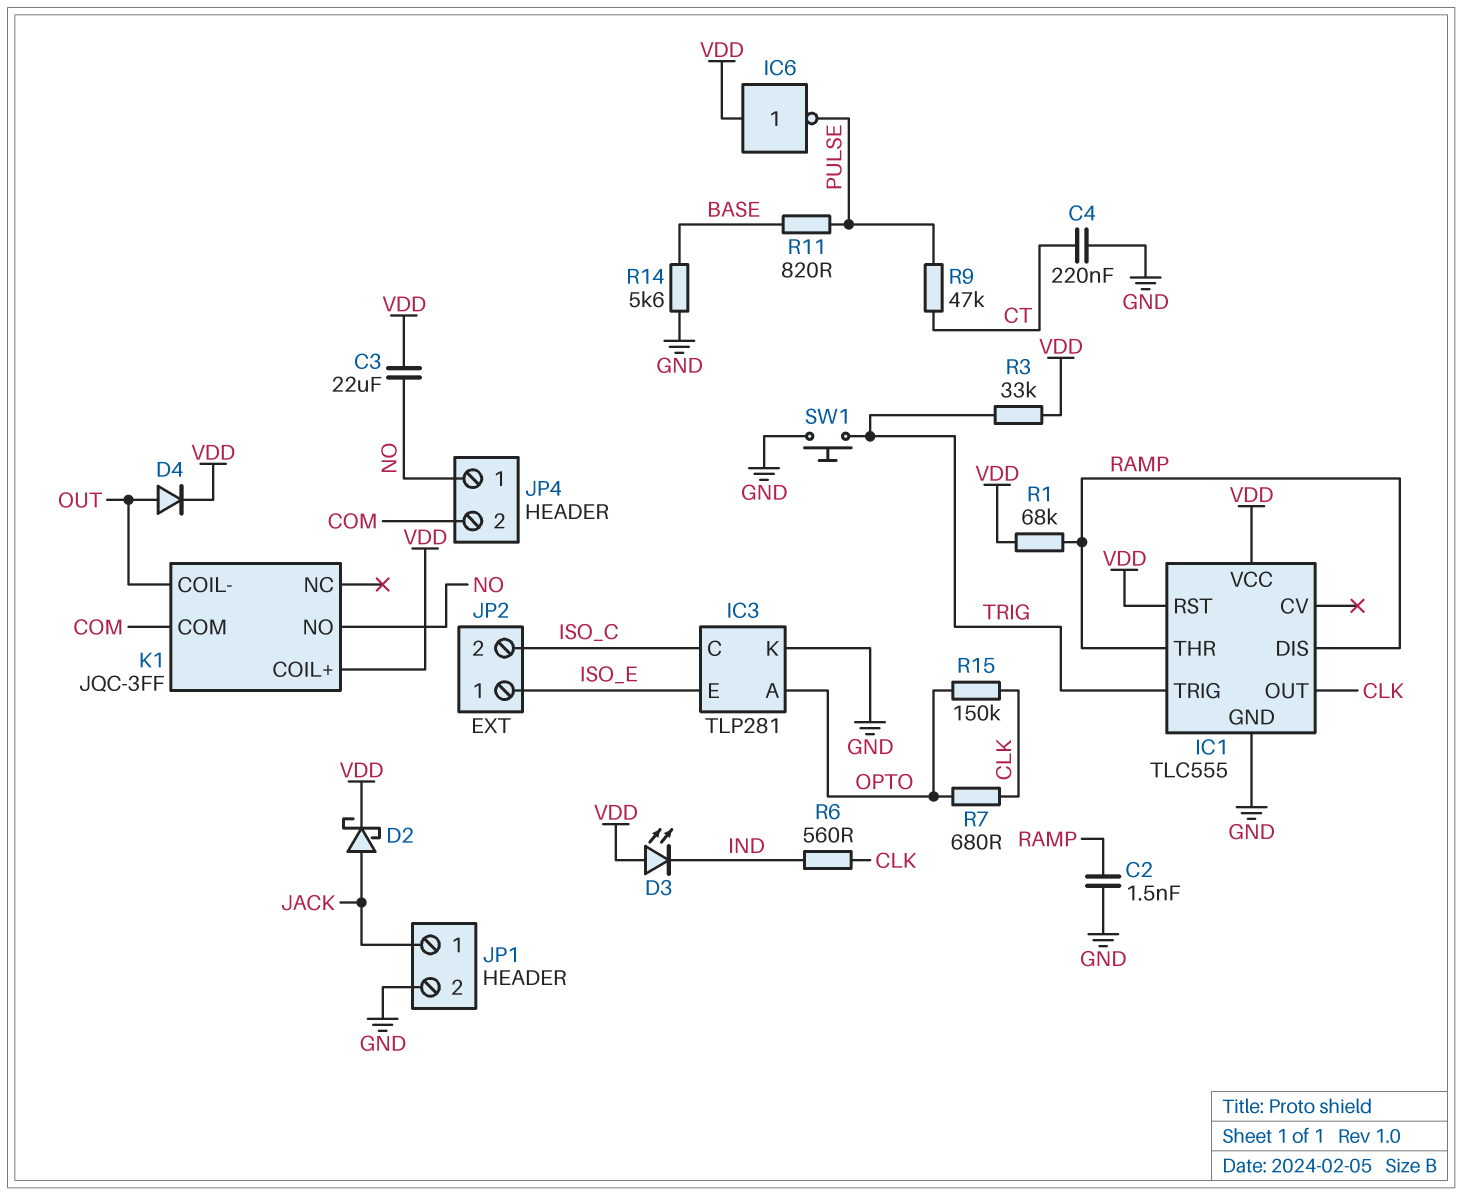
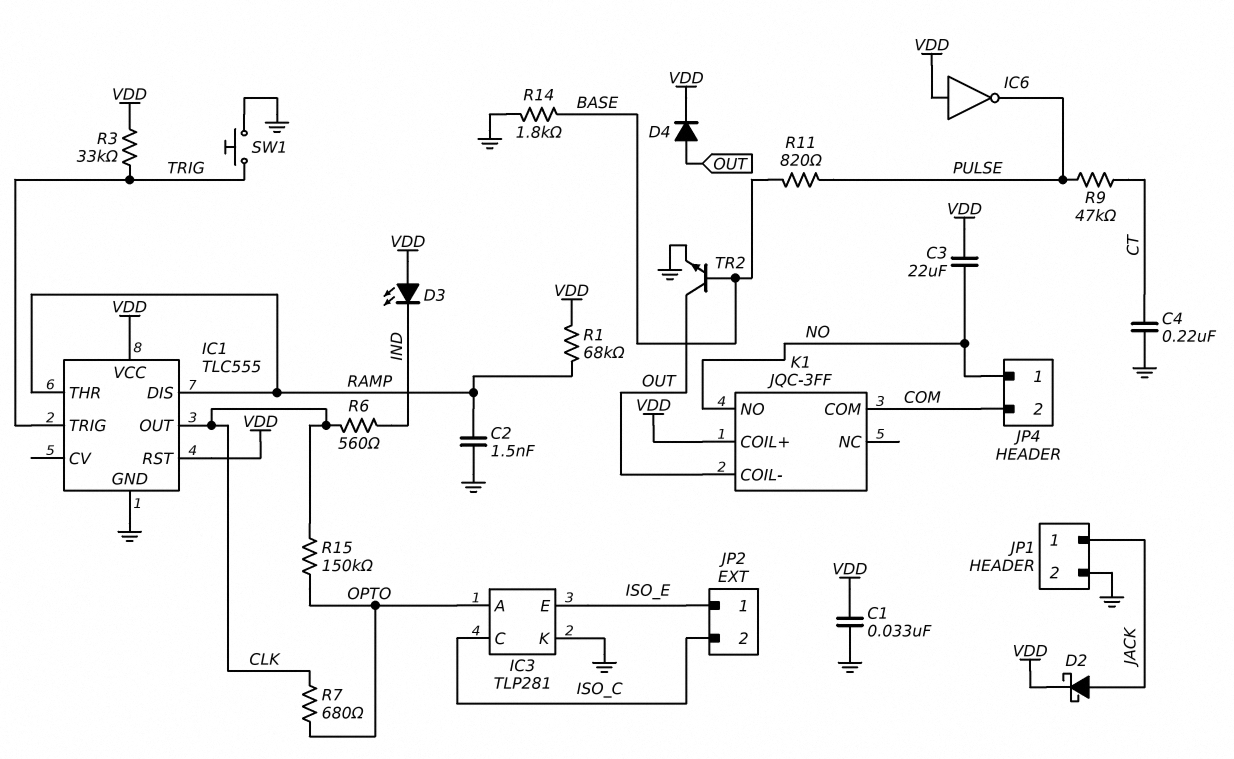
C1: none -> 33nF (GND, VDD)
R14: 5.6k (BASE, GND) -> 1.8k (BASE, GND)
TR2: none -> NPN (B BASE, C OUT, E GND)

